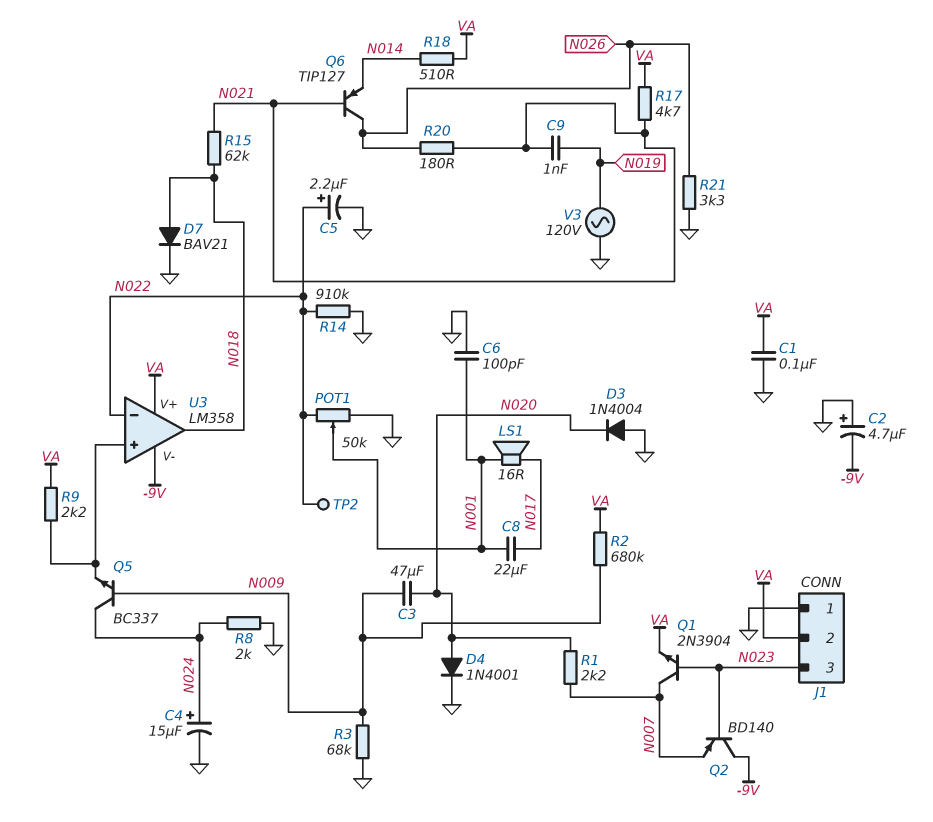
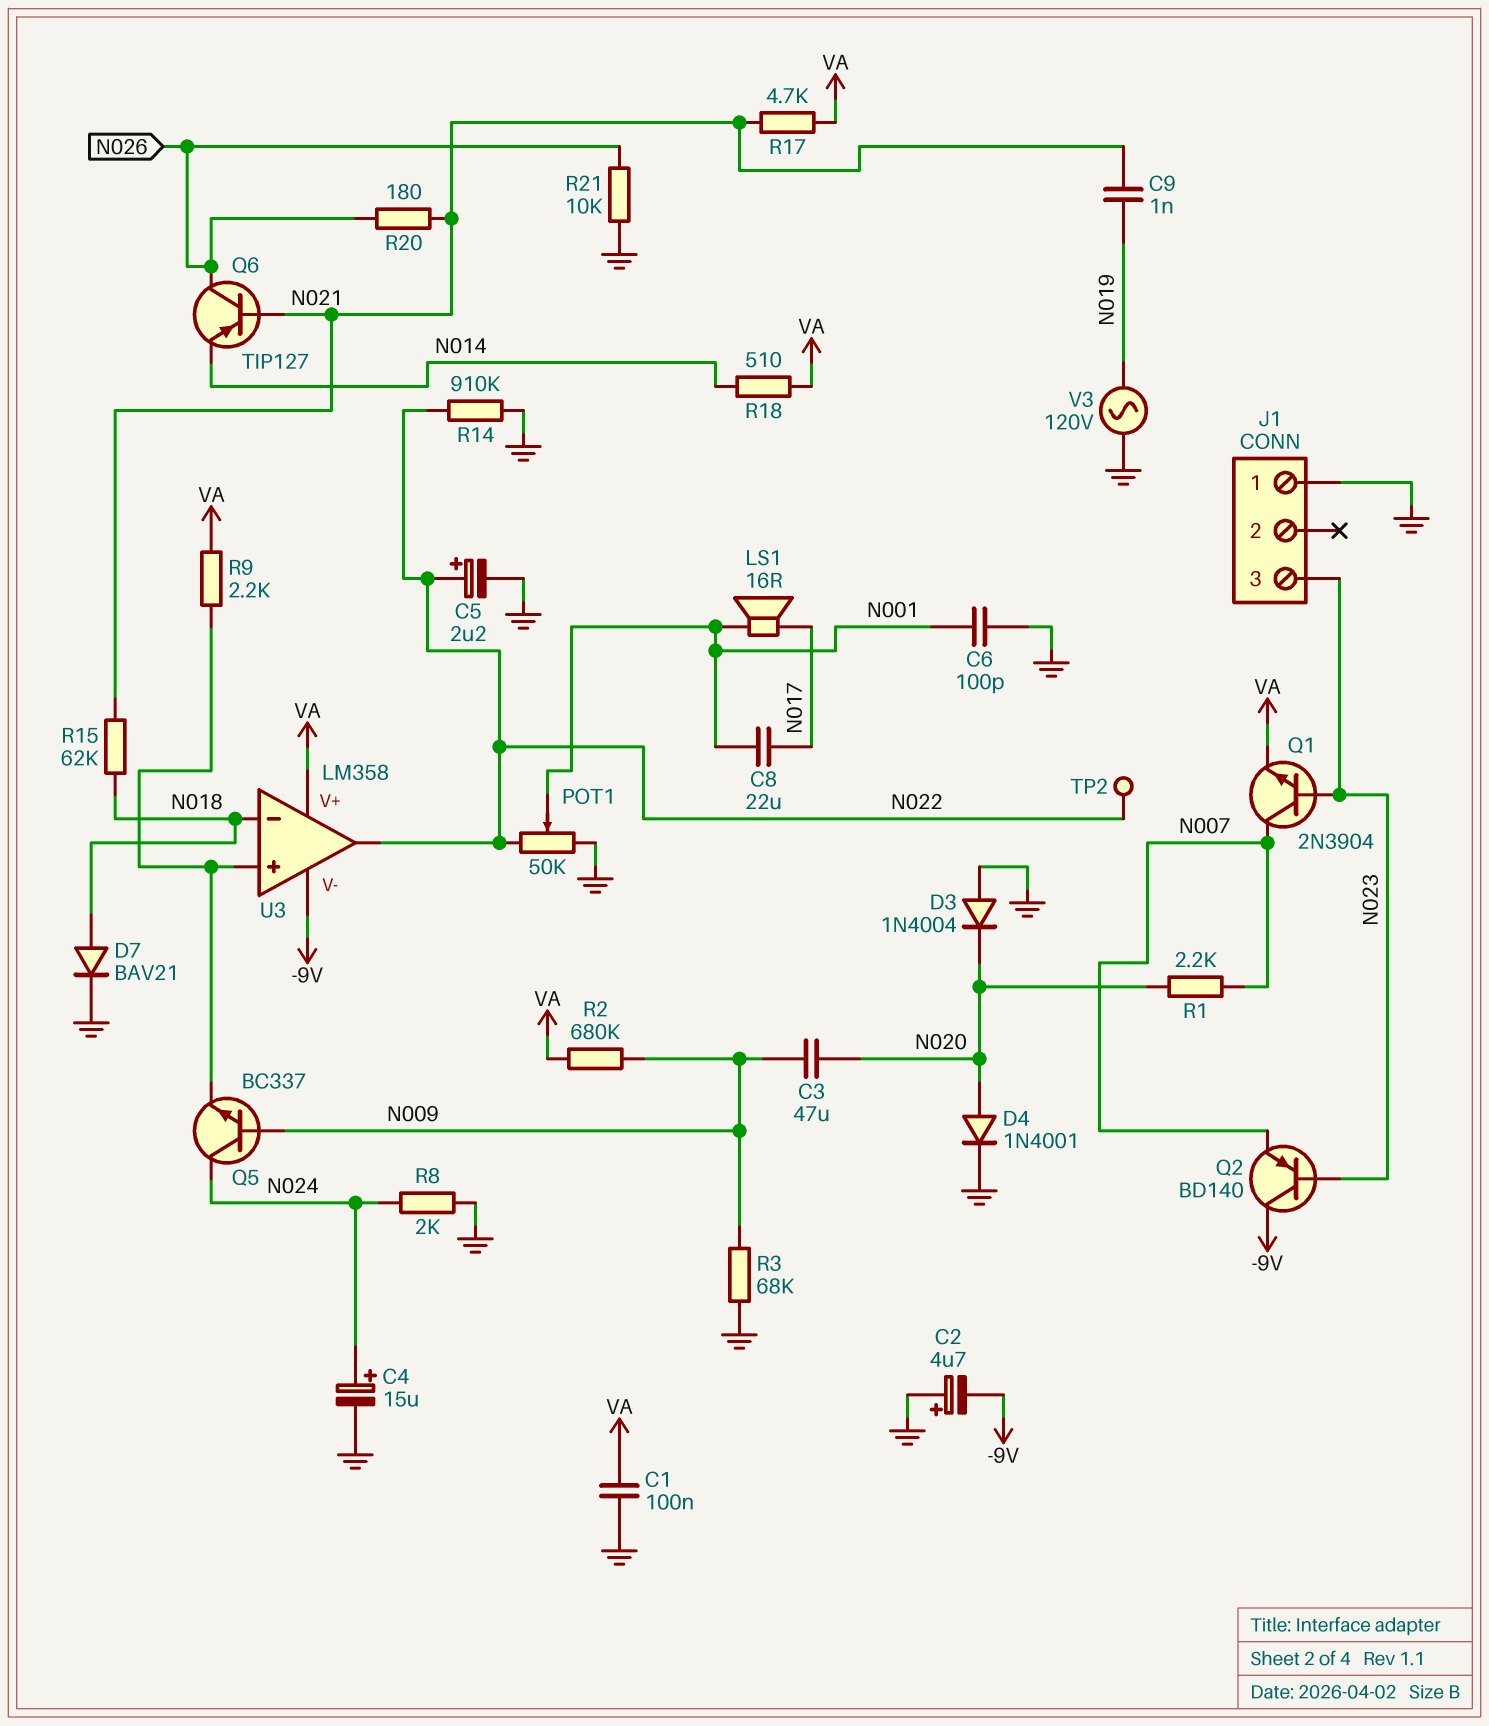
J1 pin 2: VA -> none
R21: 3.3k (GND, N026) -> 10k (GND, N026)
U3 pin in-: N022 -> N018
U3 pin out: N018 -> N022

